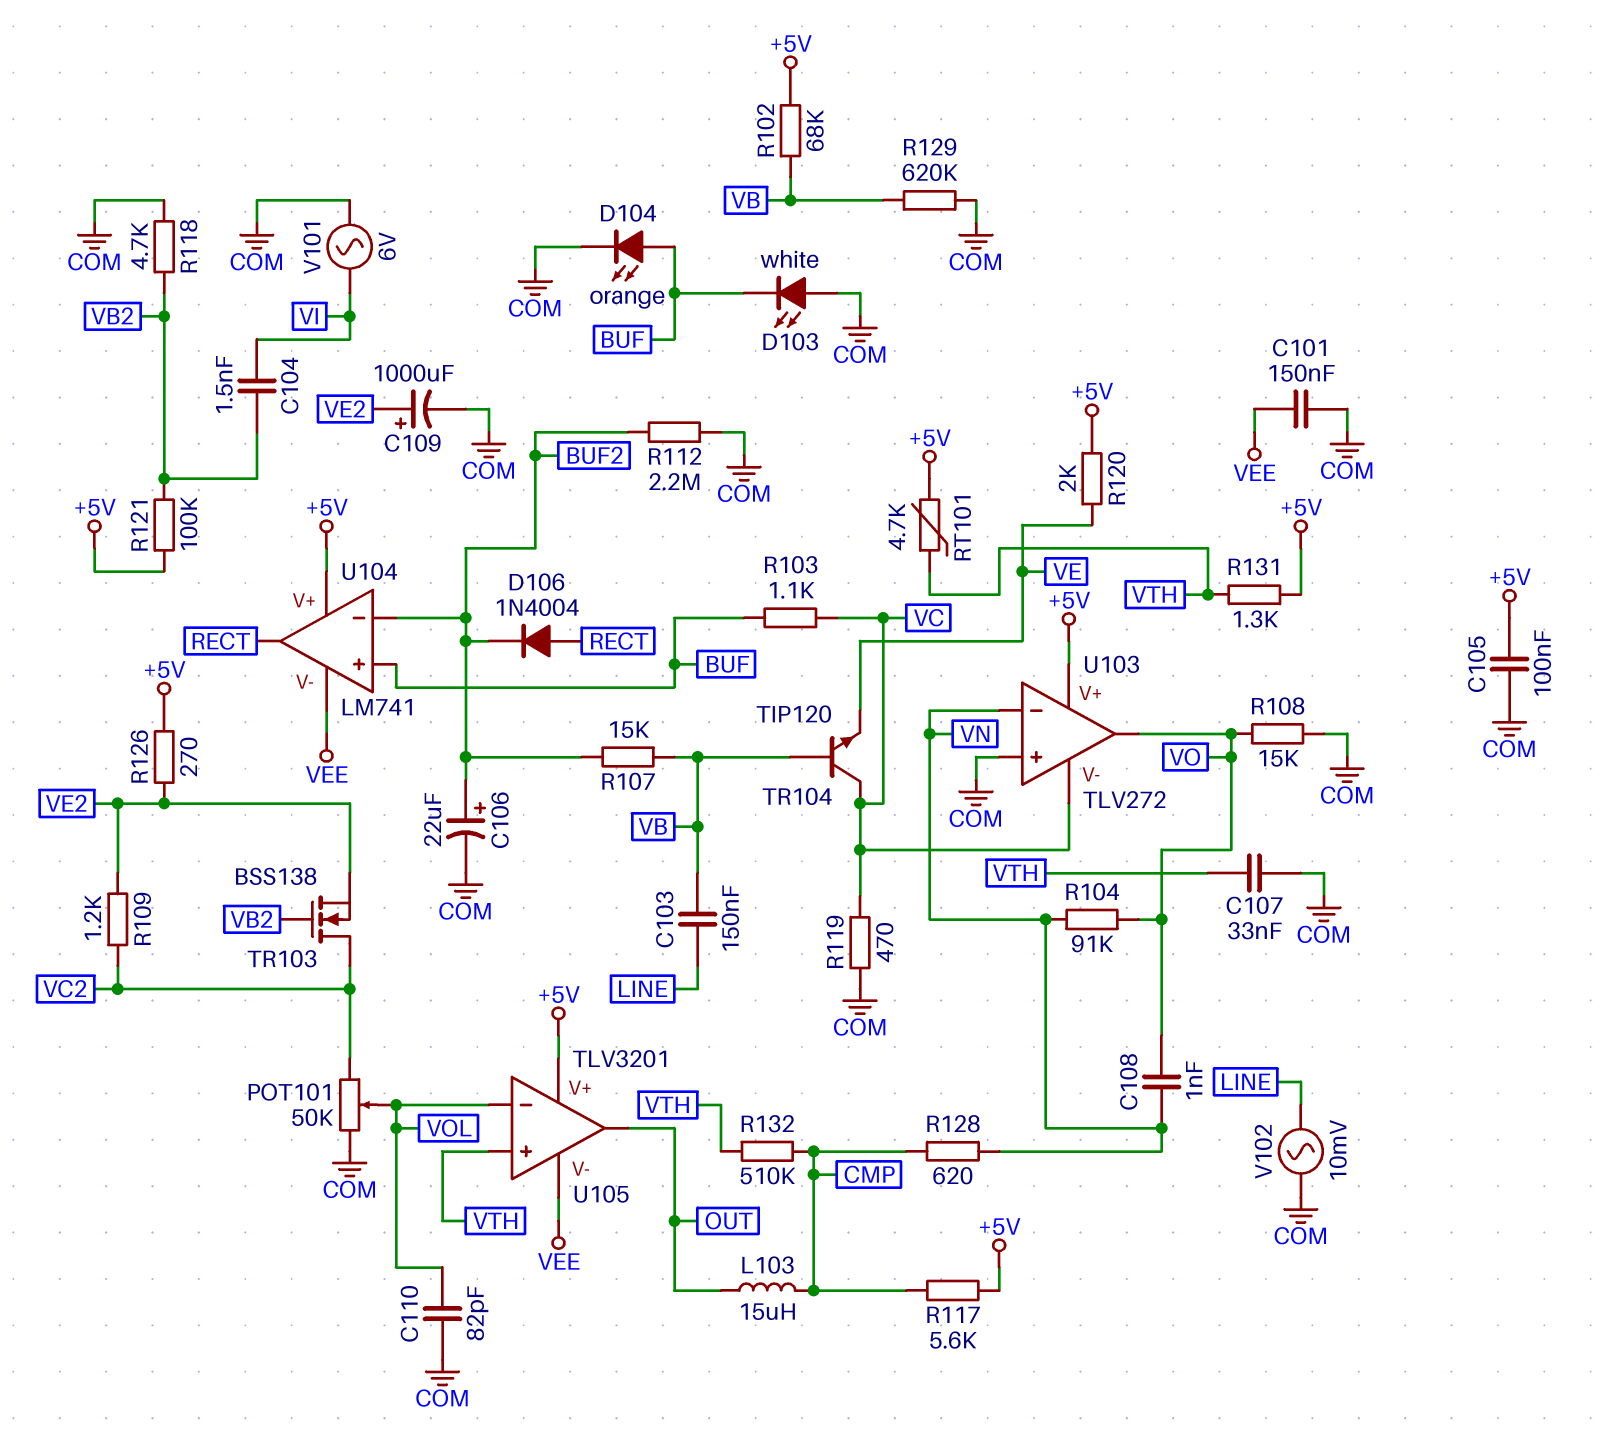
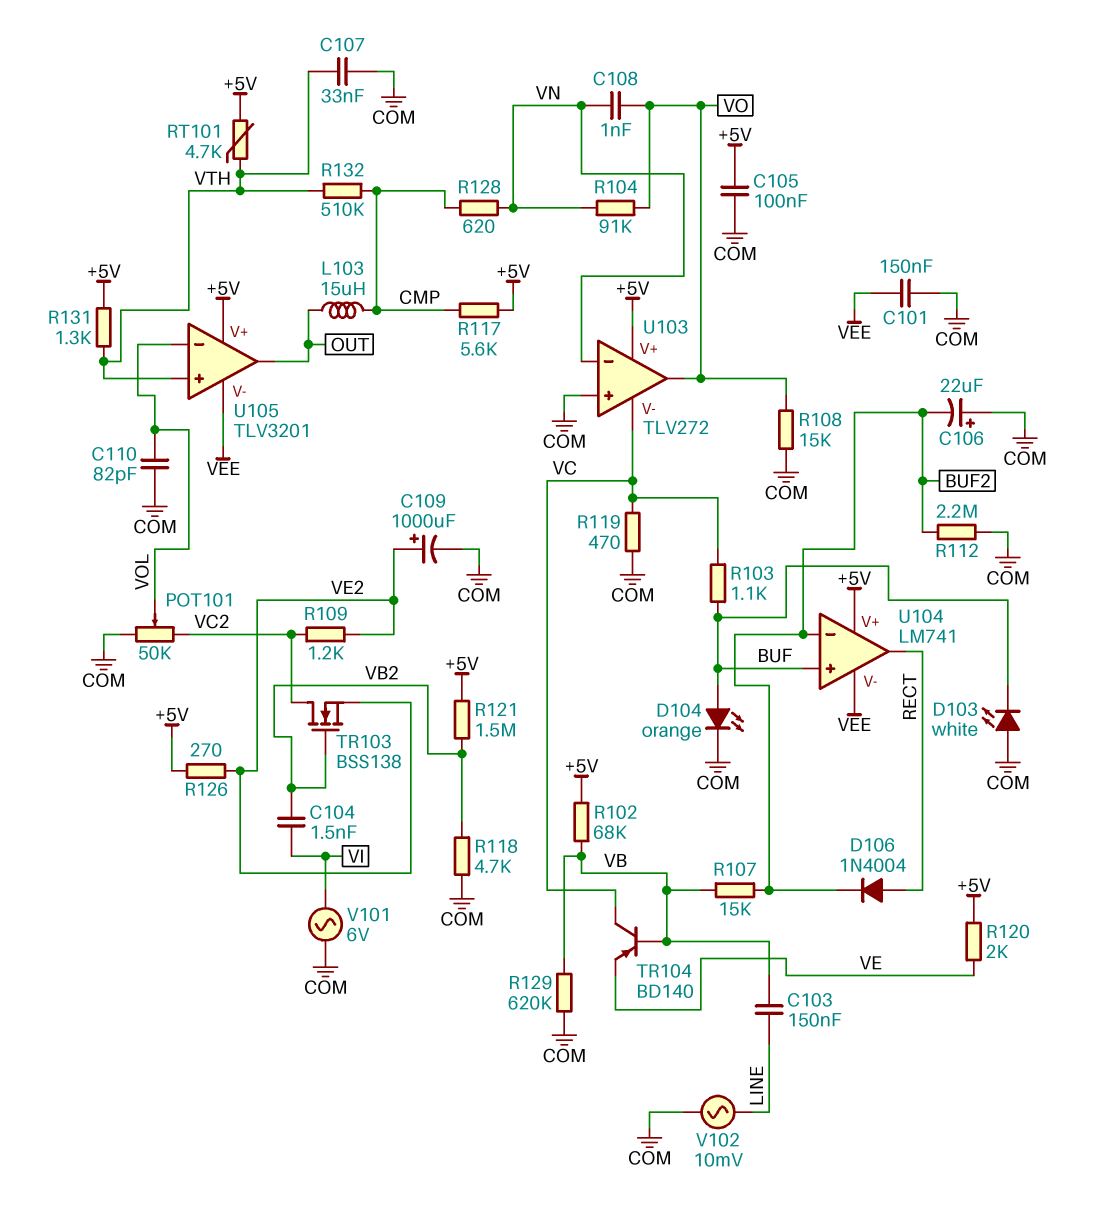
C106: 22uF (plus BUF2, minus COM) -> 22uF (plus COM, minus BUF2)
R121: 100k (+5V, VB2) -> 1.5M (+5V, VB2)
TR104: NPN TIP120 (B VB, C VC, E VE) -> PNP BD140 (B VB, C VC, E VE)

